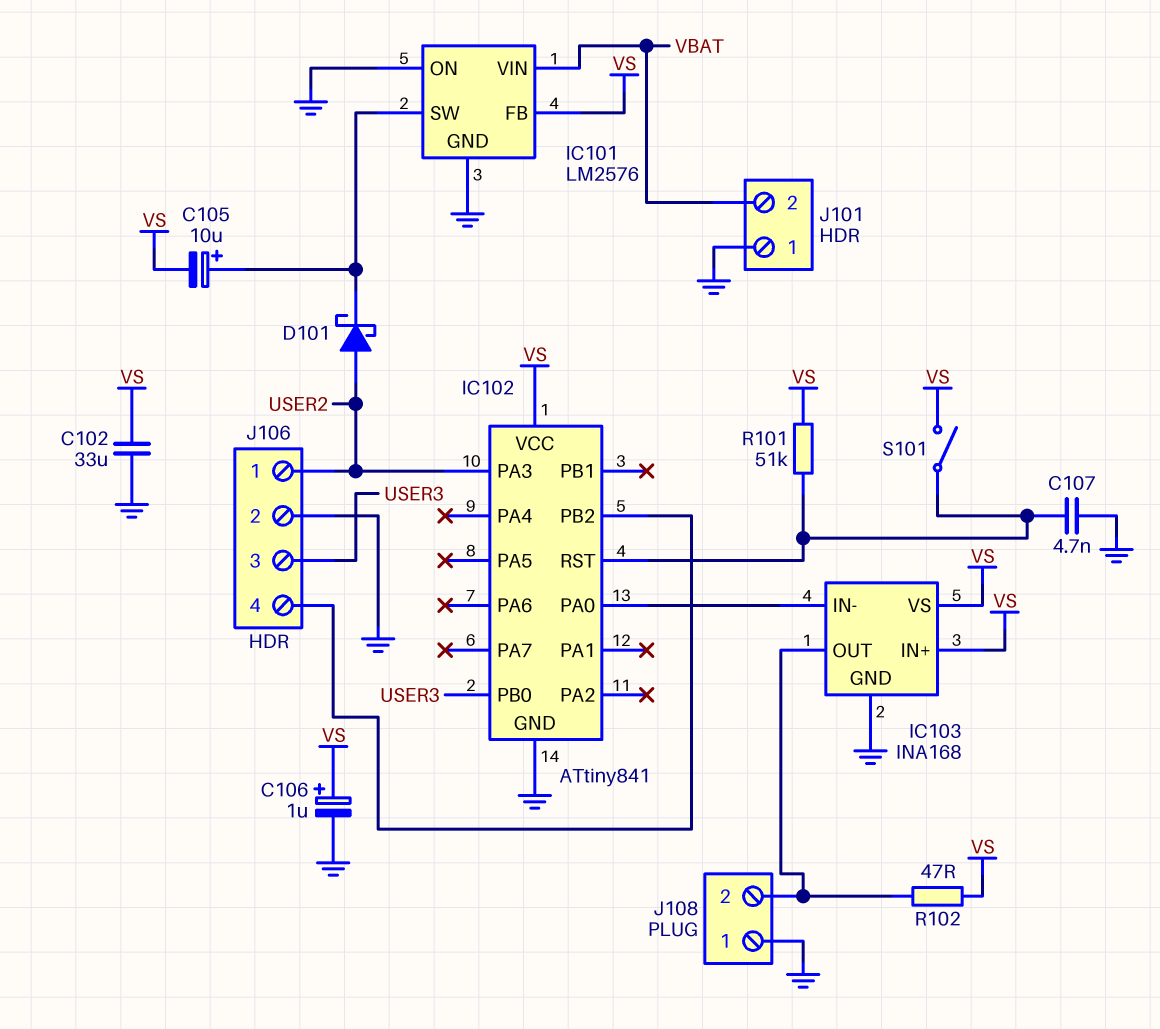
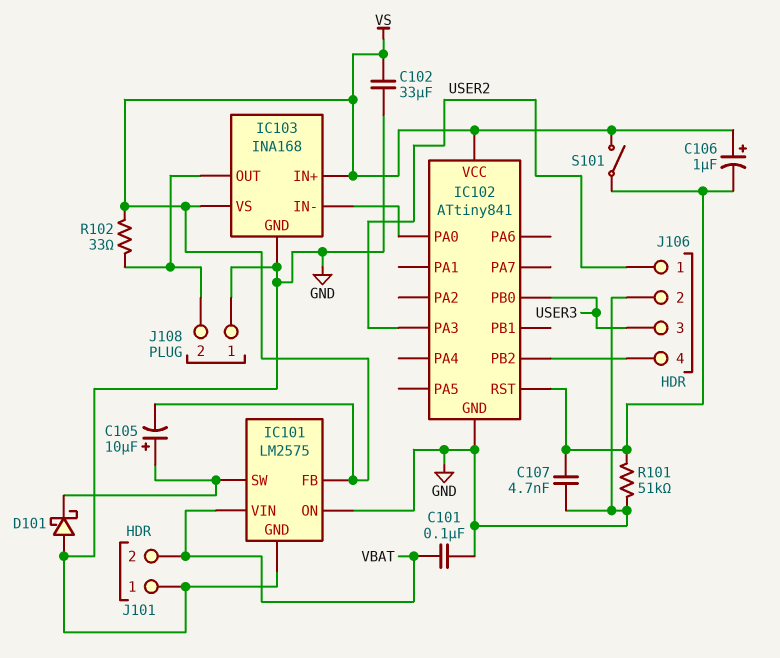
C101: none -> 100nF (GND, VBAT)
C106: 1uF (plus VS, minus GND) -> 1uF (plus VS, minus IC102/RST)
D101: schottky (A USER2, K IC101/SW) -> schottky (A GND, K IC101/SW)
IC101: LM2576 -> LM2575
R101: 51k (IC102/RST, VS) -> 51k (GND, IC102/RST)
R102: 47 (IC103/OUT, VS) -> 33 (IC103/OUT, VS)

